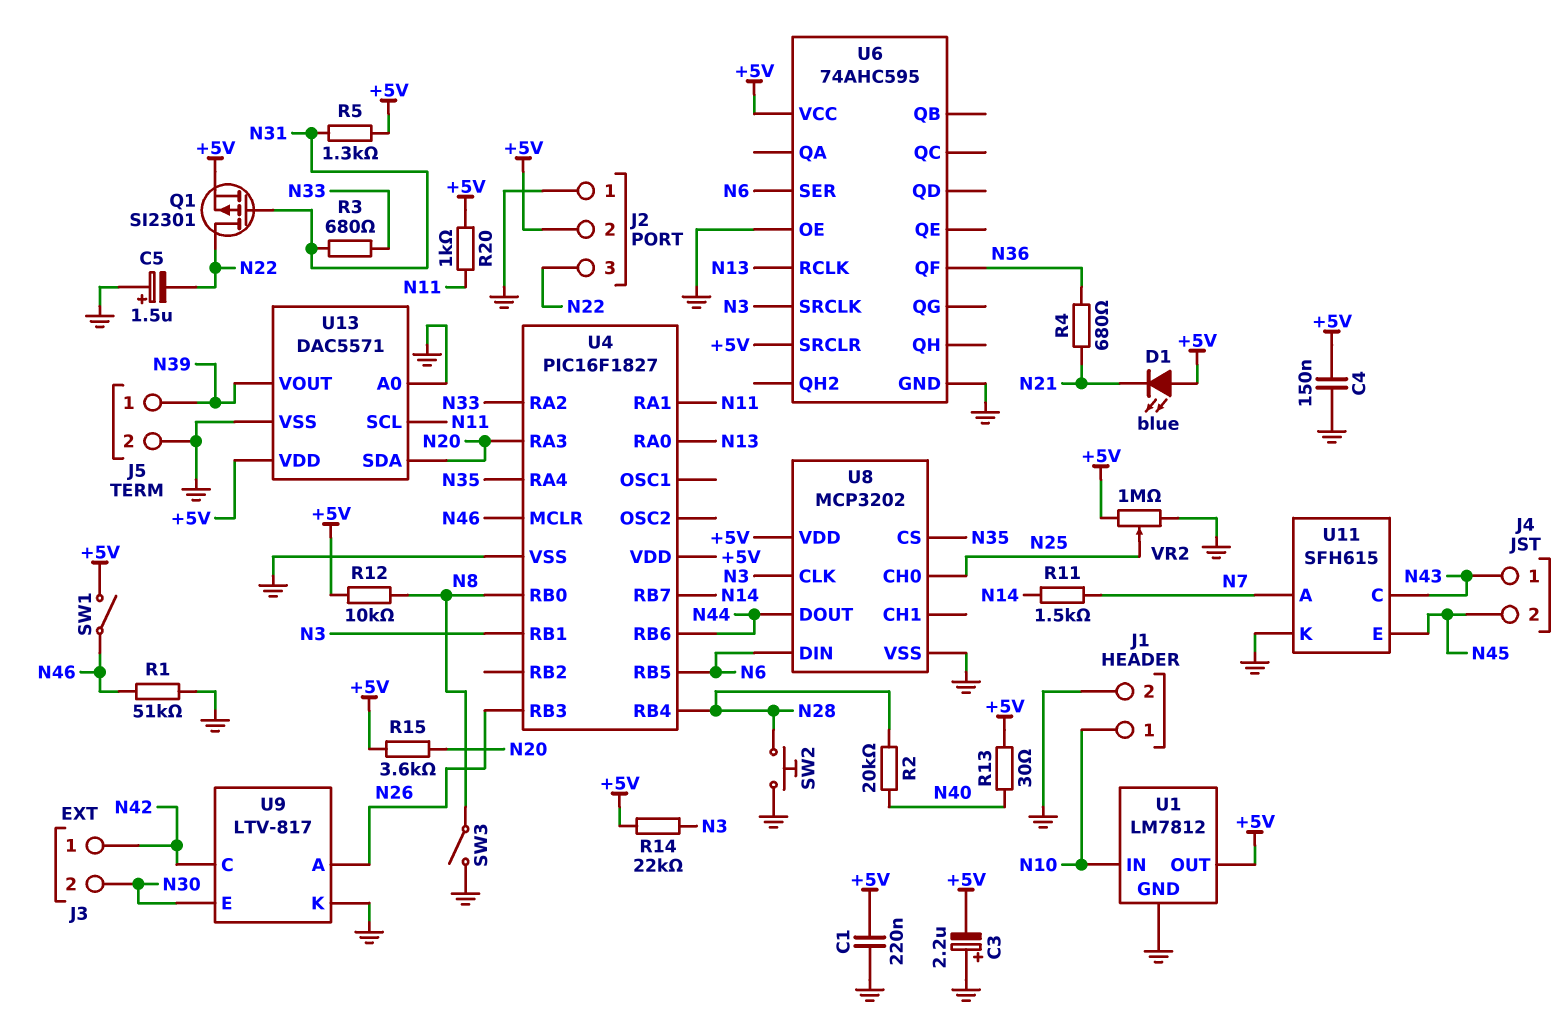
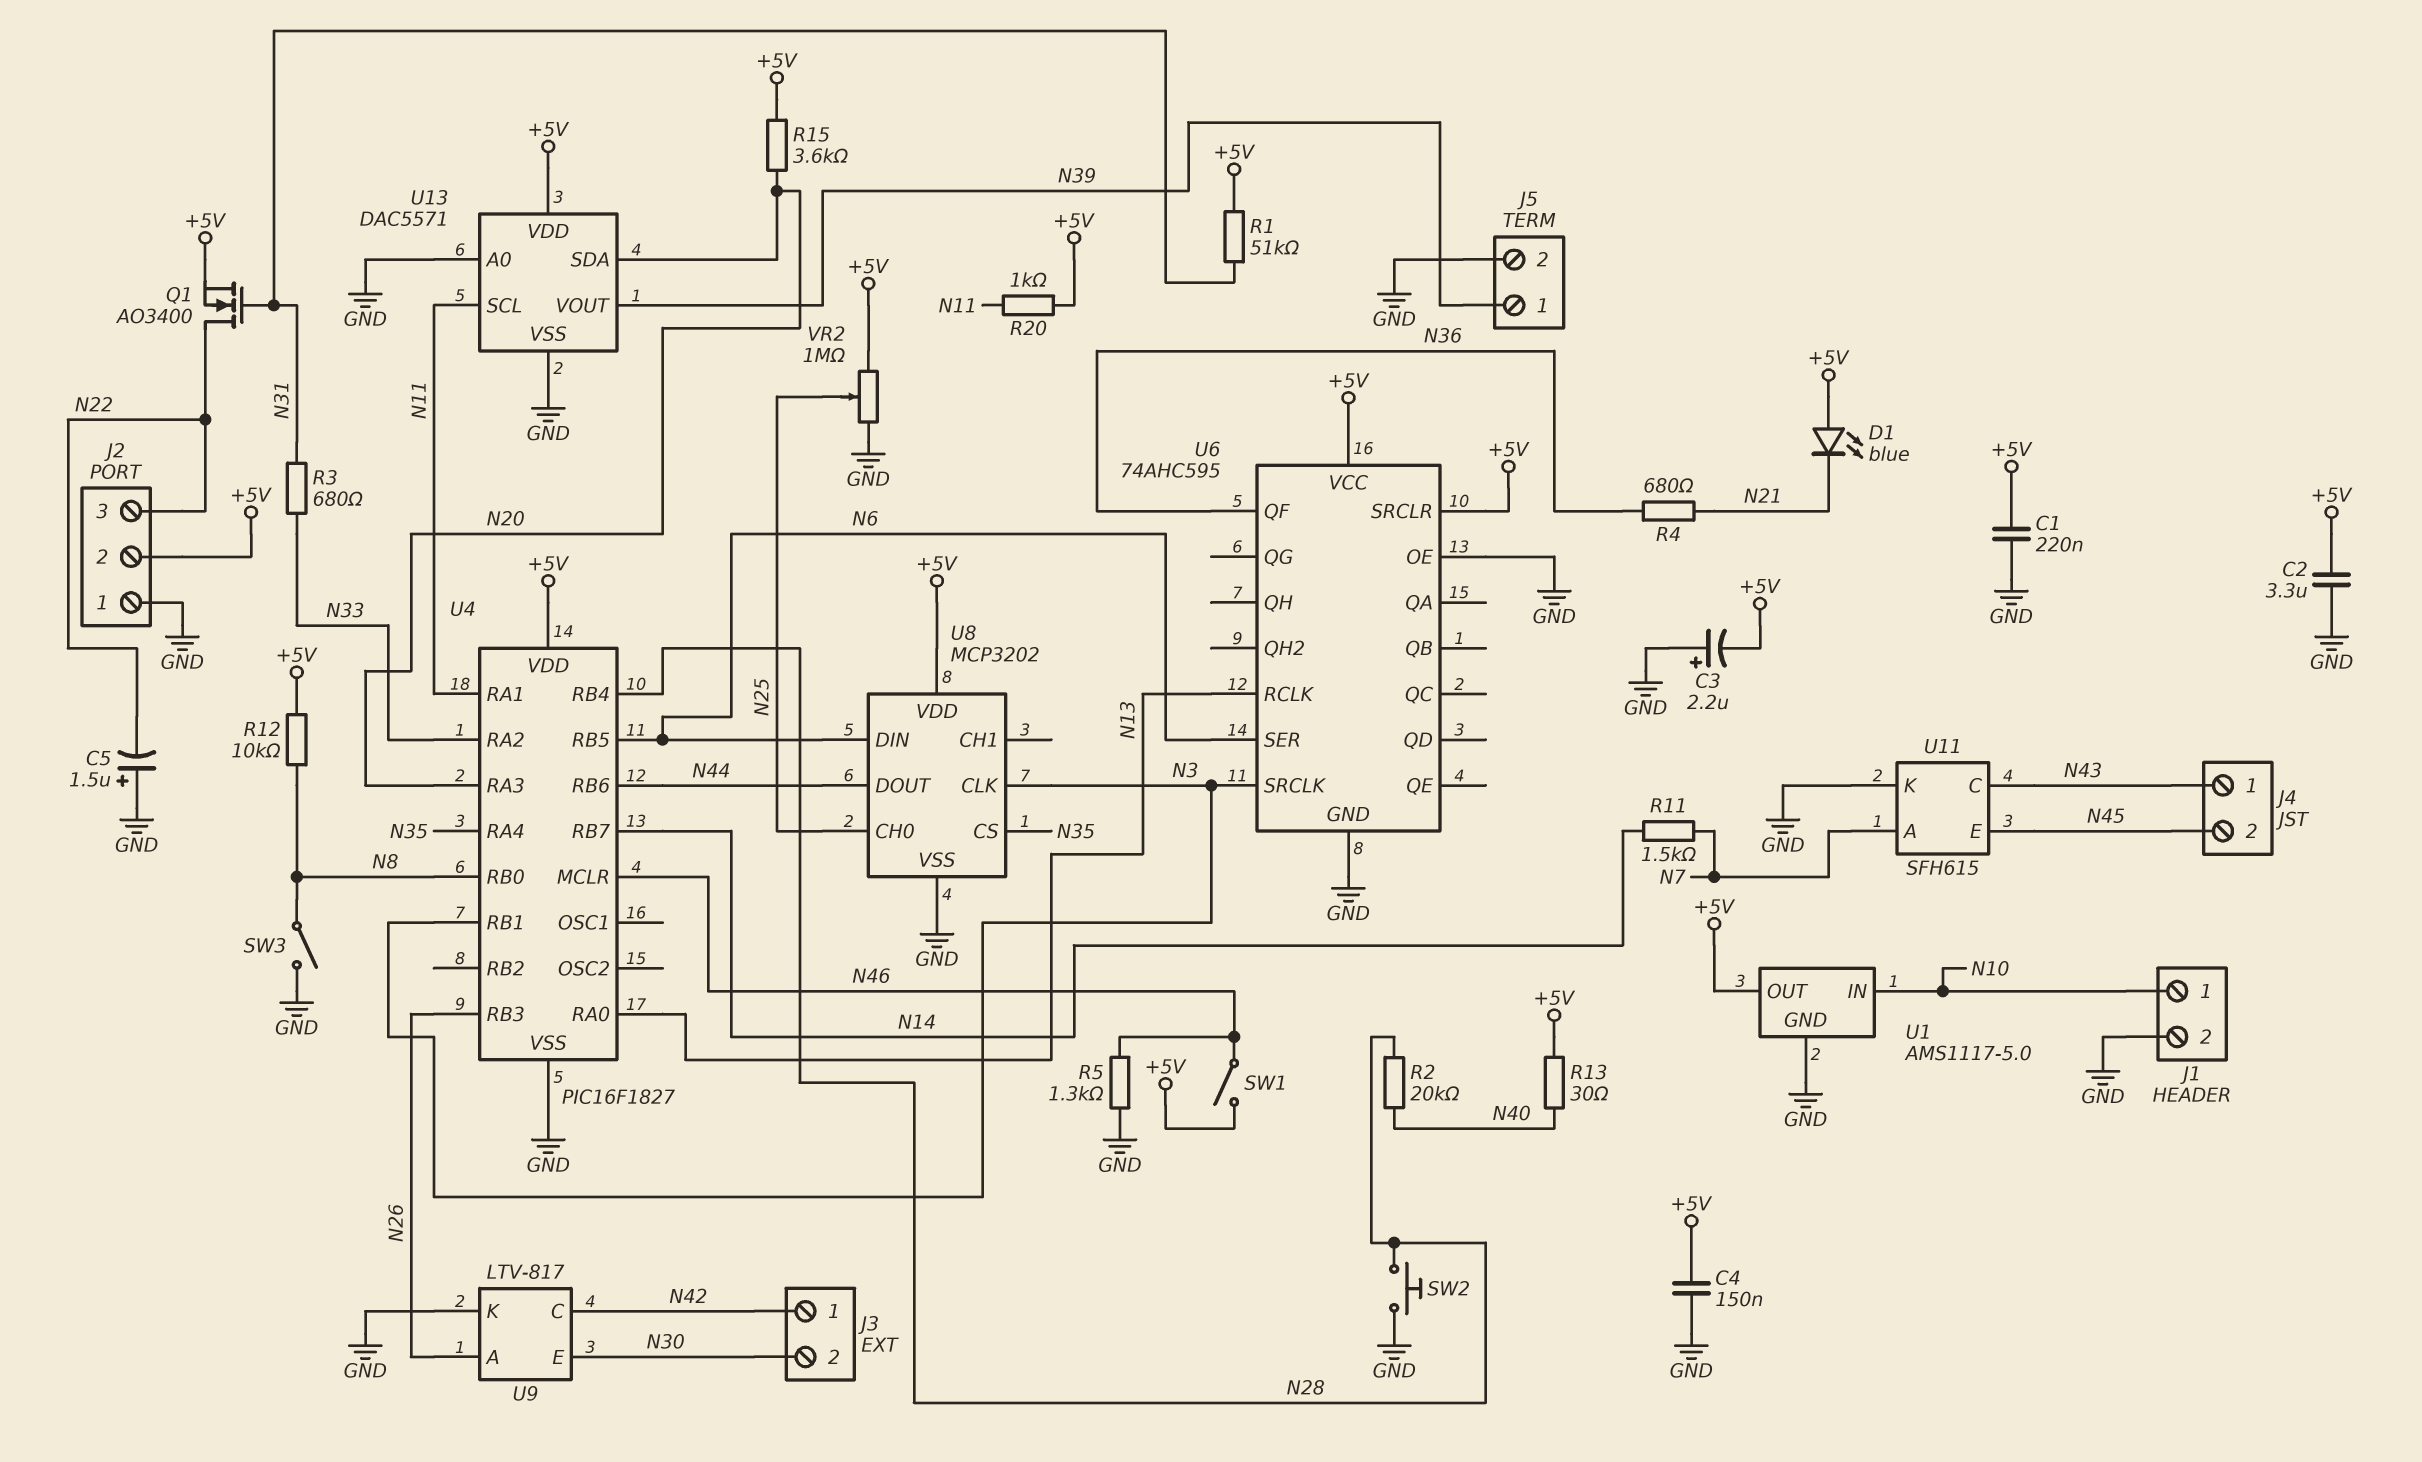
C2: none -> 3.3uF (+5V, GND)
Q1: PMOS SI2301 (G N31, D N22, S +5V) -> NMOS AO3400 (G N31, D N22, S +5V)
R1: 51k (GND, N46) -> 51k (+5V, N31)
R5: 1.3k (+5V, N31) -> 1.3k (GND, N46)
R14: 22k (+5V, N3) -> none
U1: LM7812 -> AMS1117-5.0

